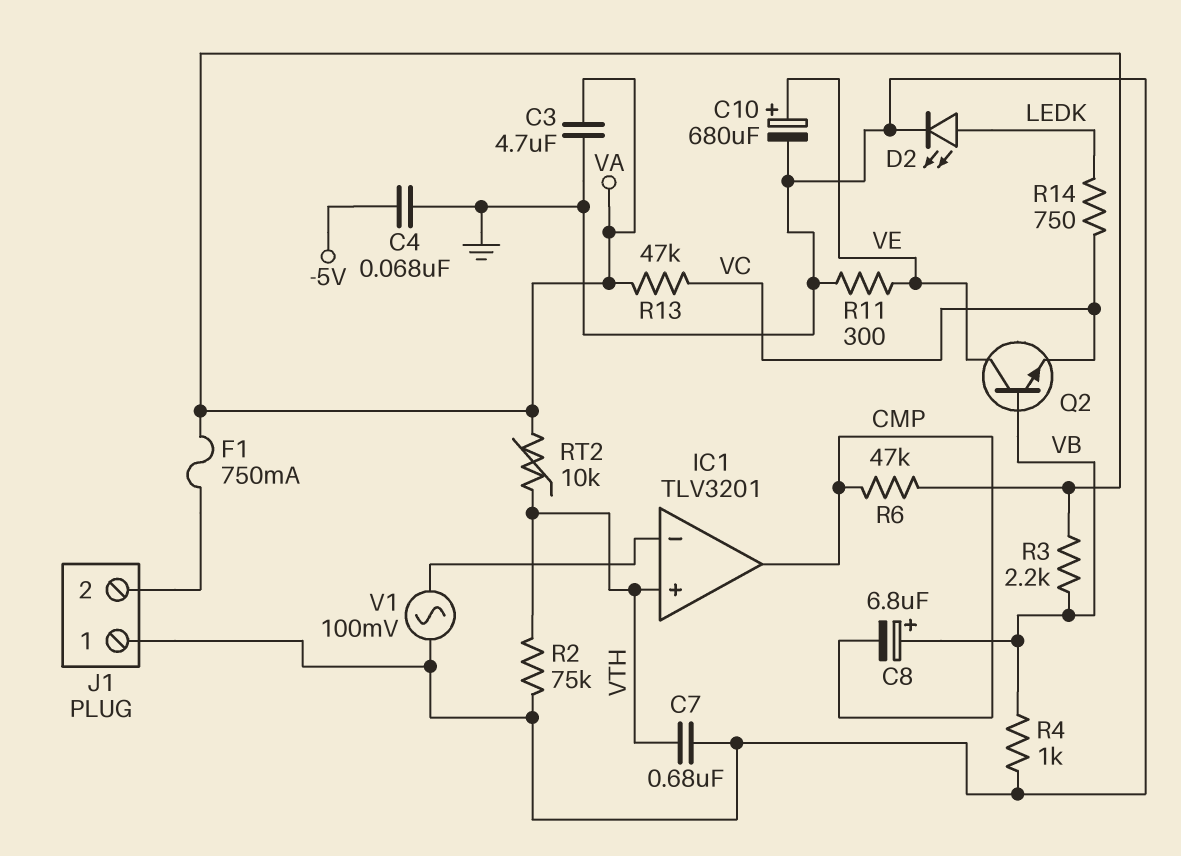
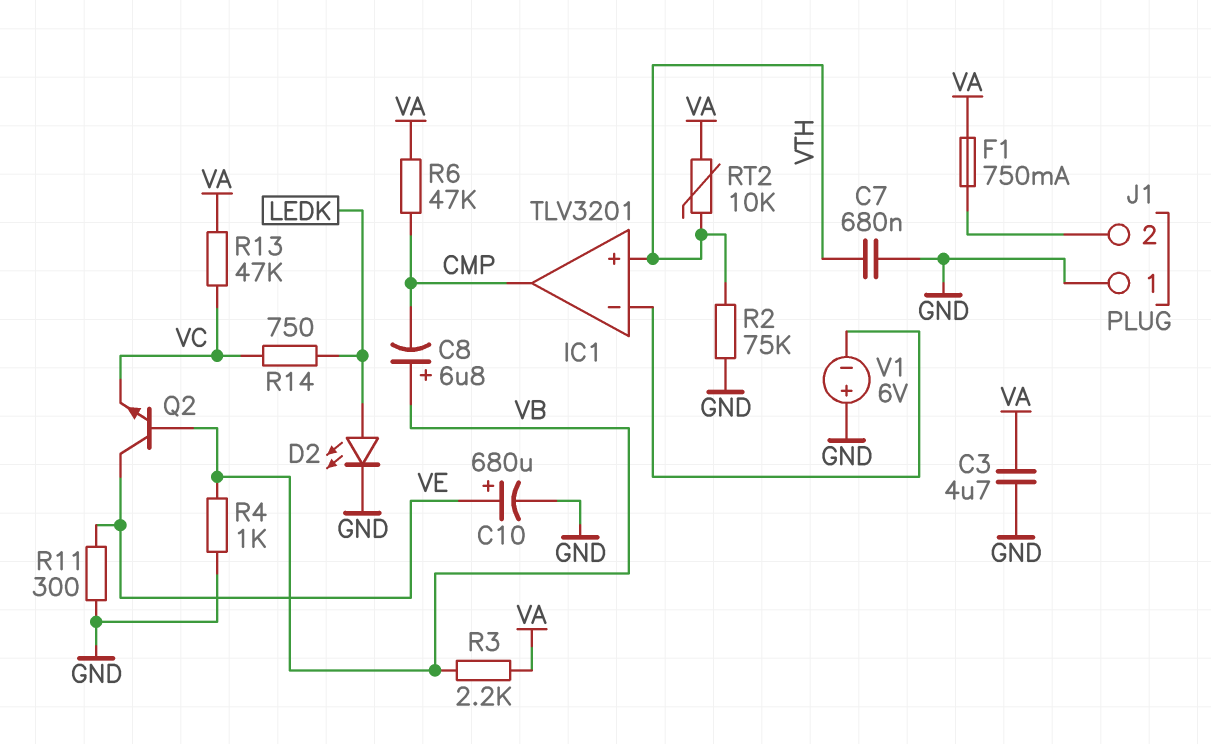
C4: 68nF (-5V, GND) -> none
V1: AC 100mV (GND, IC1/in-) -> 6V (plus GND, minus IC1/in-)

